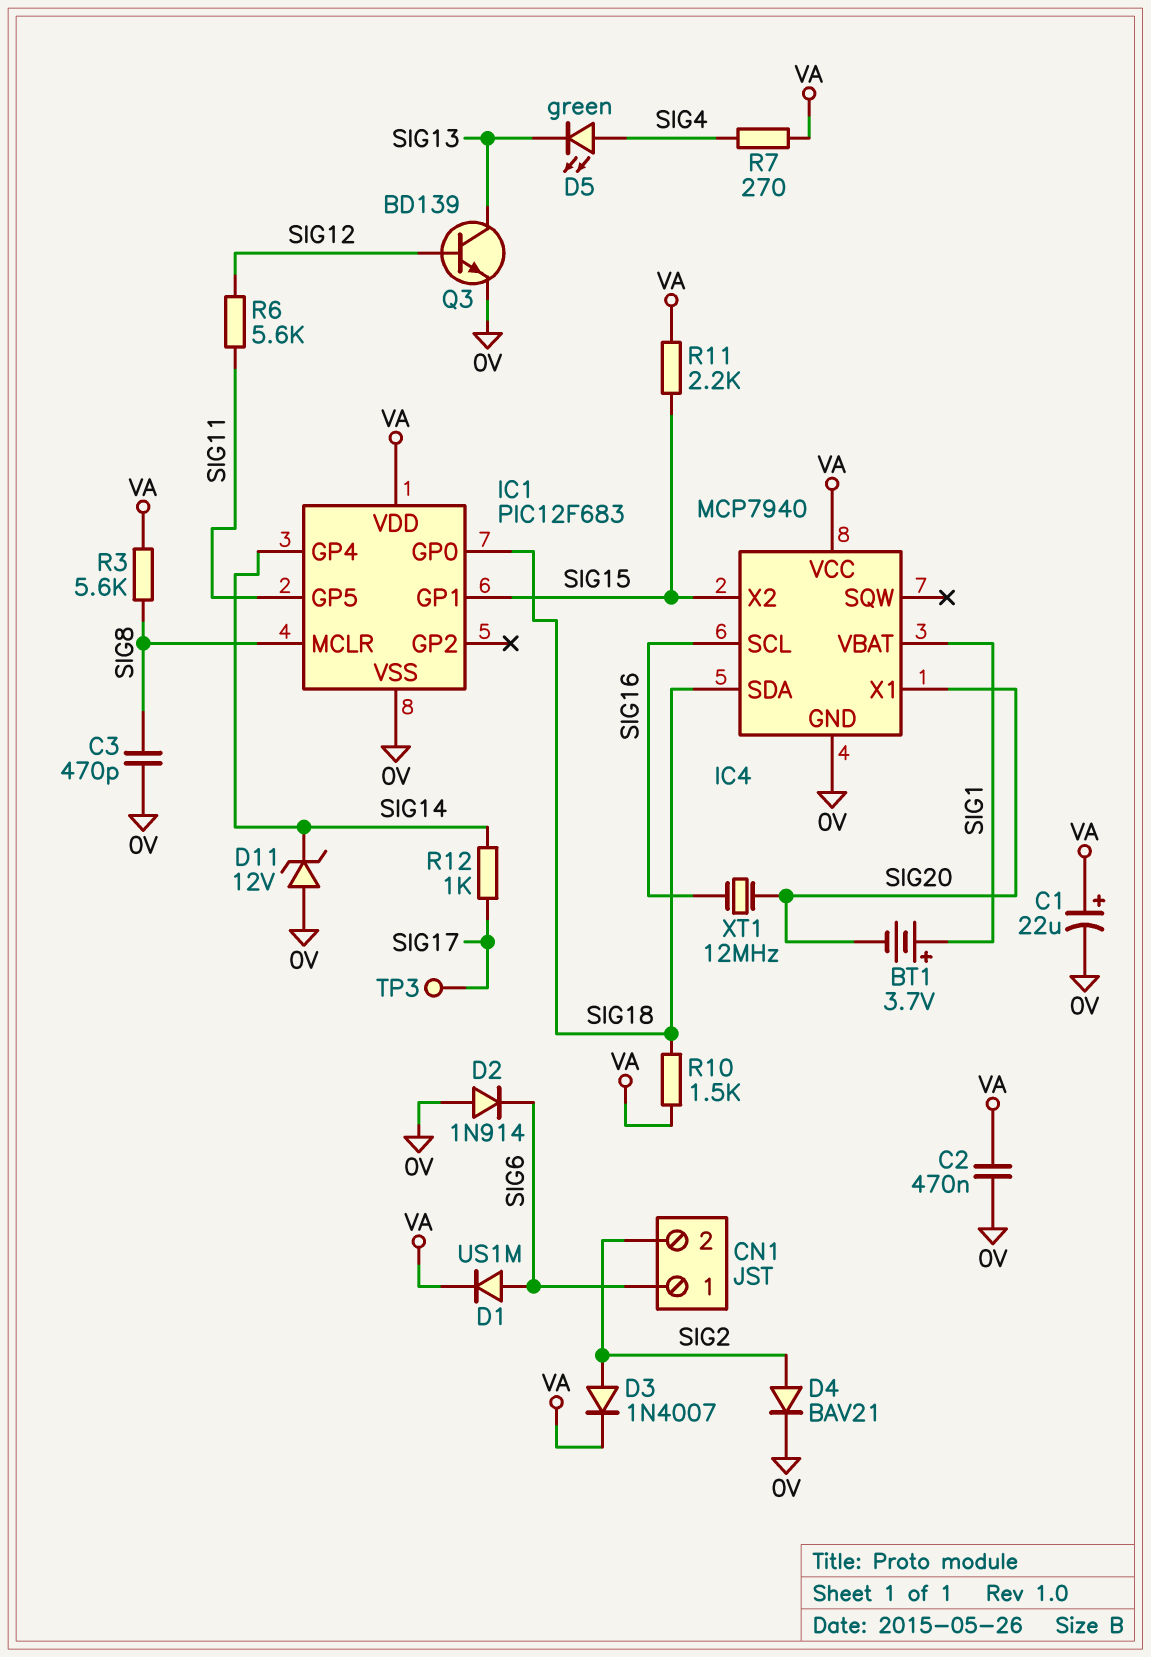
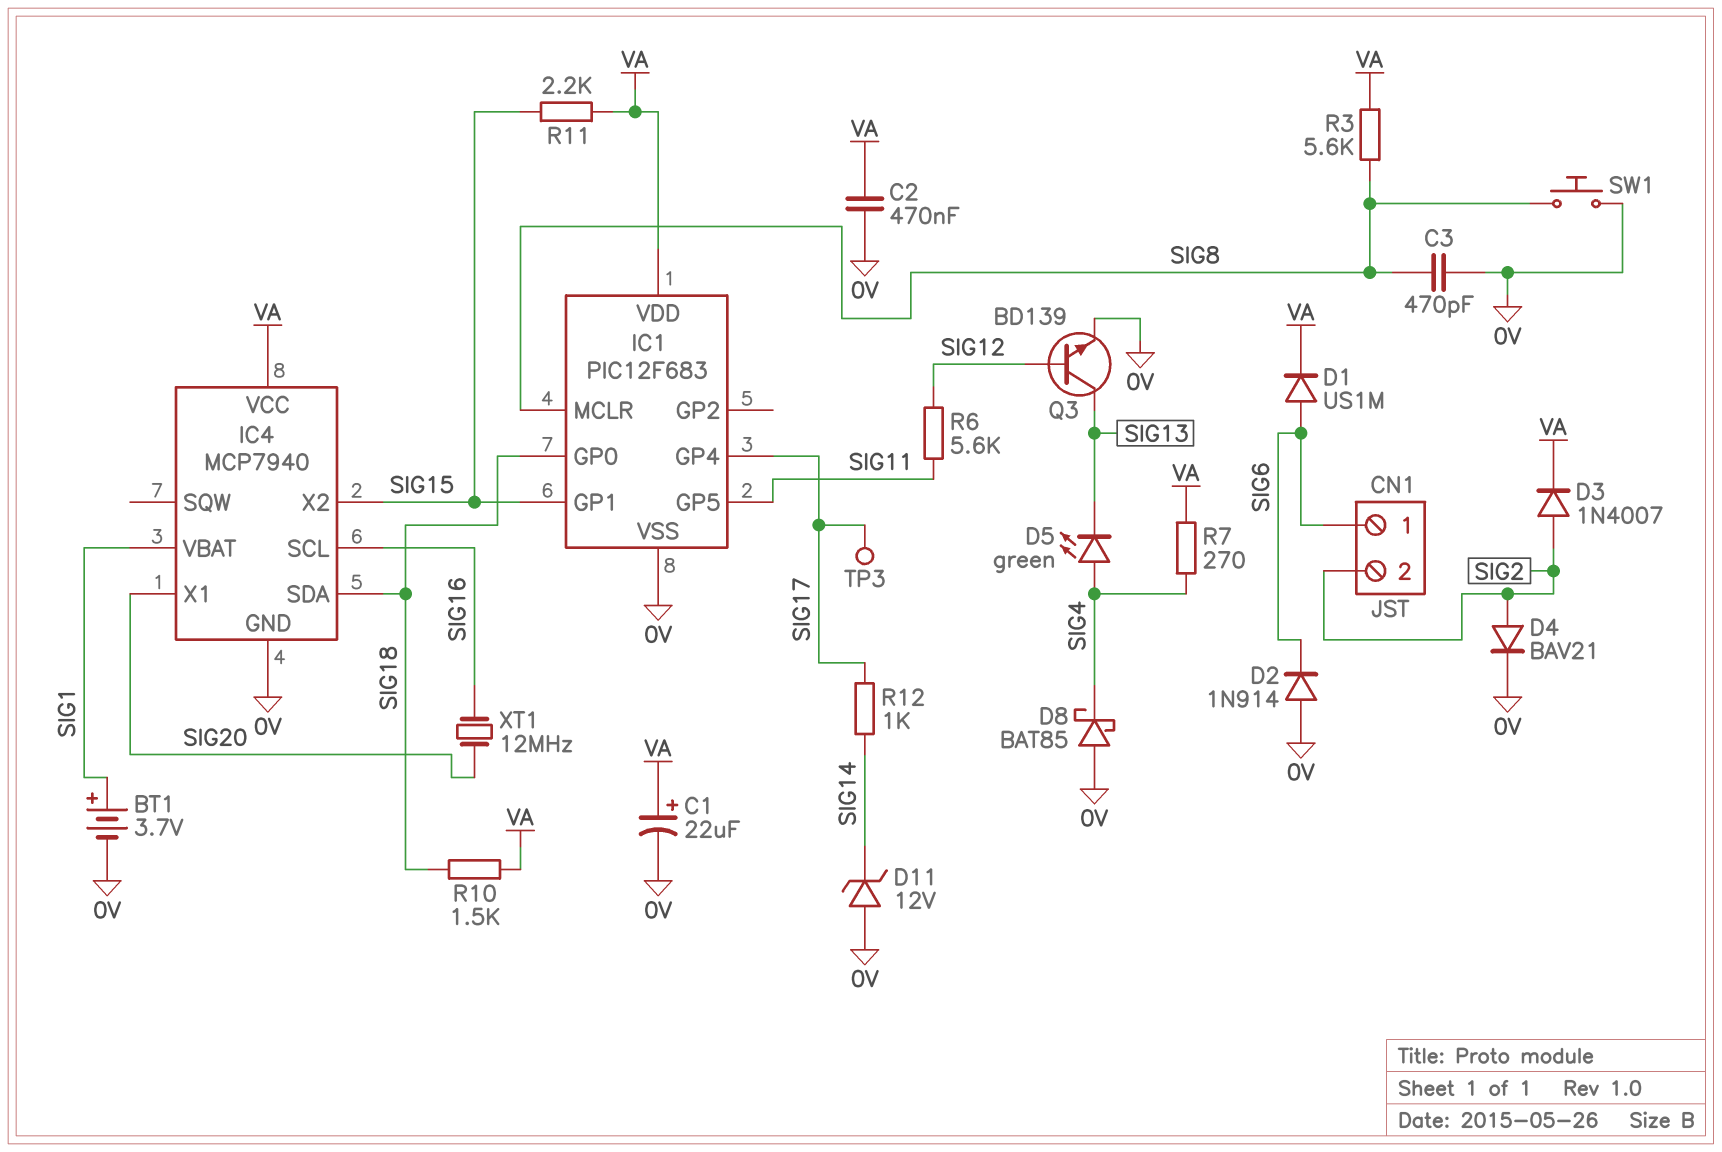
BT1: 3.7V (plus SIG1, minus SIG20) -> 3.7V (plus SIG1, minus 0V)
D8: none -> schottky BAT85 (A 0V, K SIG4)
IC1 pin GP4: SIG14 -> SIG17
SW1: none -> button (0V, SIG8)

